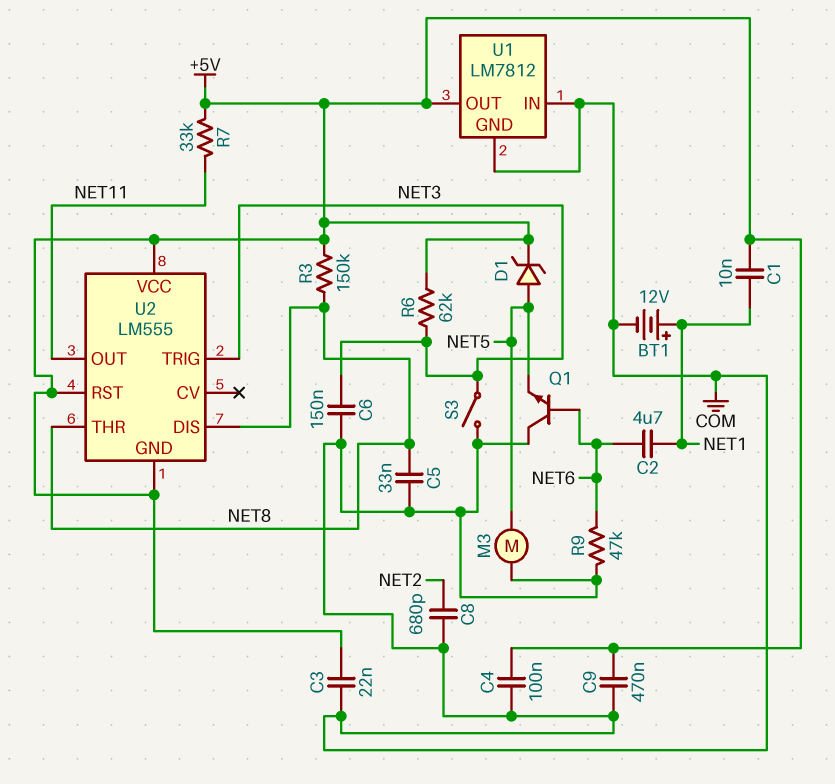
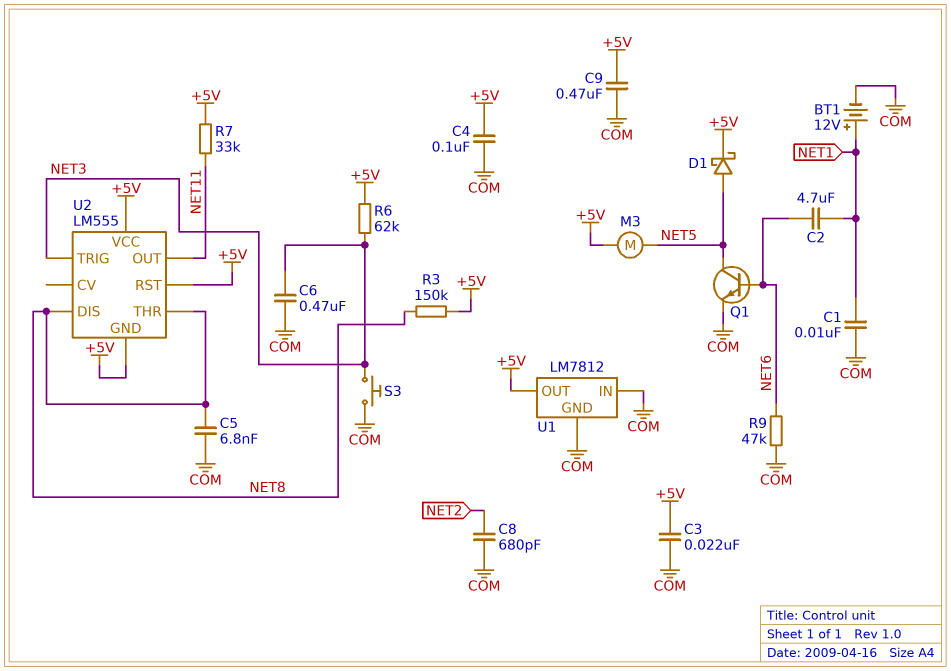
C1: 10nF (+5V, NET1) -> 10nF (COM, NET1)
C5: 33nF (COM, NET8) -> 6.8nF (COM, NET8)
C6: 150nF (COM, NET3) -> 470nF (COM, NET3)
D1: zener (A NET5, K +5V) -> schottky (A NET5, K +5V)
M3: motor (COM, NET5) -> motor (+5V, NET5)
Q1: NPN (B NET6, C COM, E NET5) -> NPN (B NET6, C NET5, E COM)
S3: switch (COM, NET3) -> button (COM, NET3)

